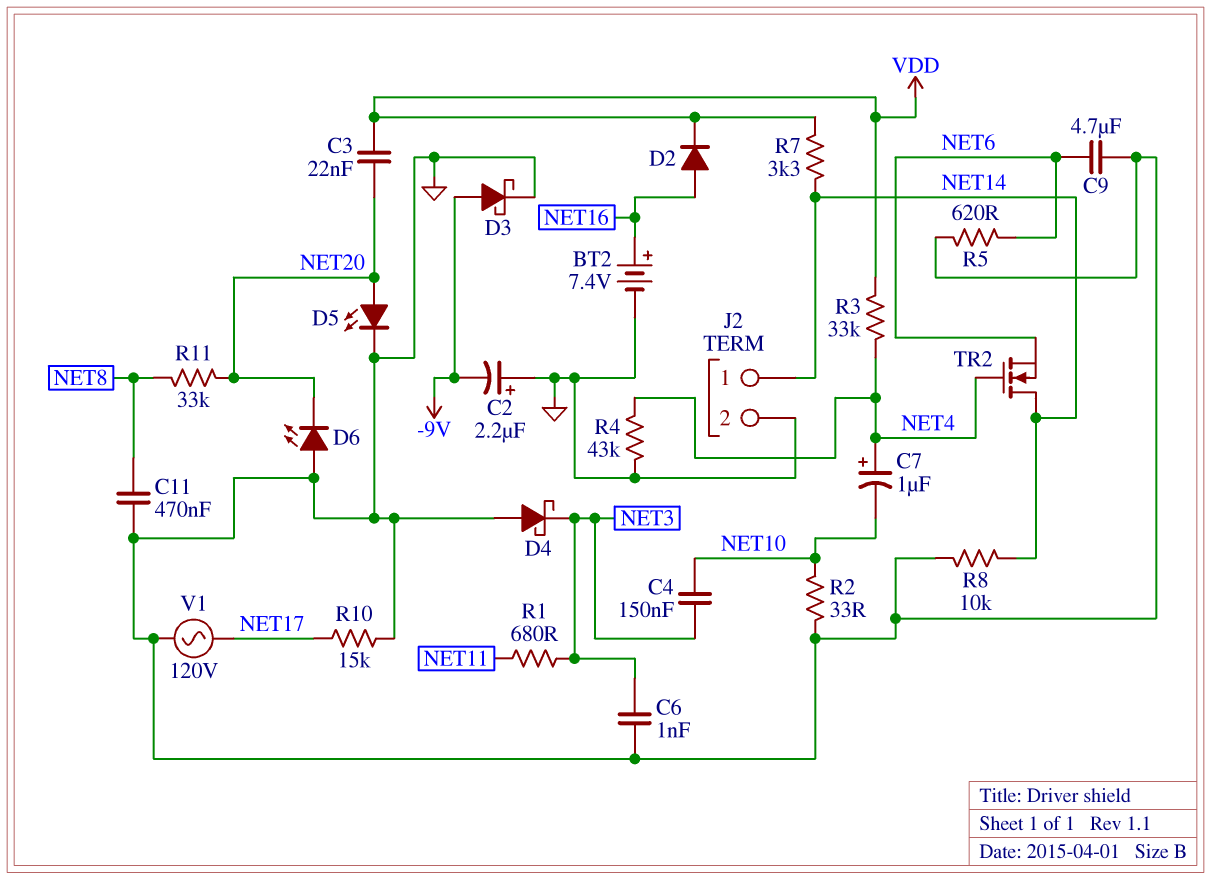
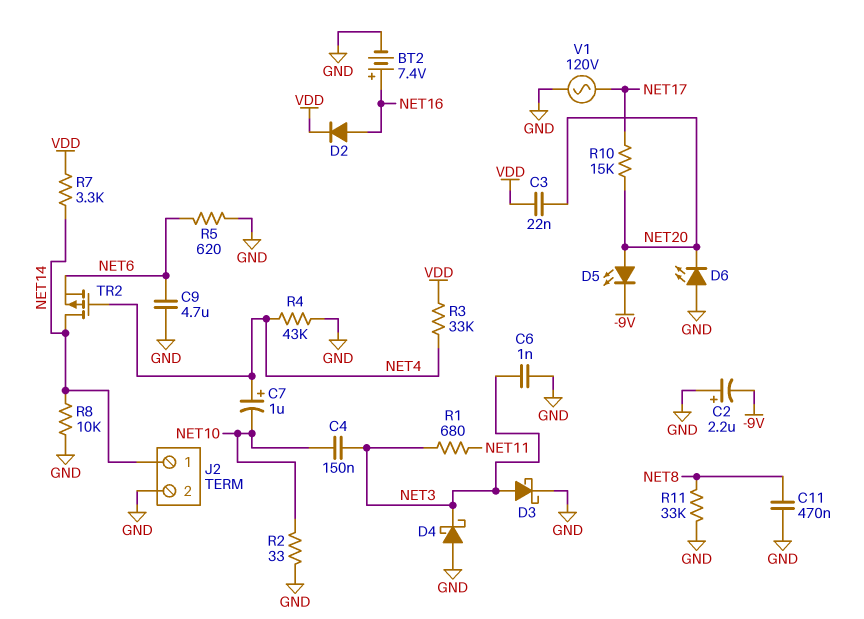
D3: schottky (A -9V, K GND) -> schottky (A NET3, K GND)
D5: LED (A NET20, K GND) -> LED (A NET20, K -9V)
R10: 15k (GND, NET17) -> 15k (NET17, NET20)
R11: 33k (NET8, NET20) -> 33k (GND, NET8)
TR2: NMOS (G NET4, D NET14, S NET6) -> PMOS (G NET4, D NET14, S NET6)

